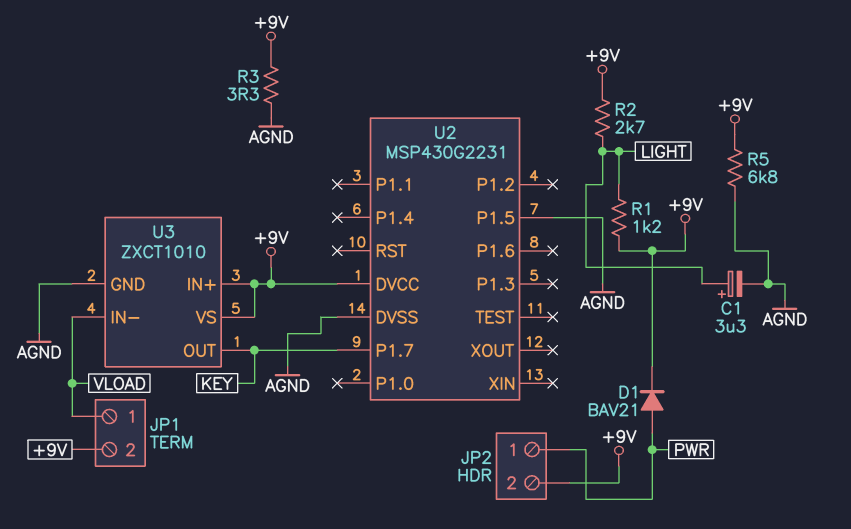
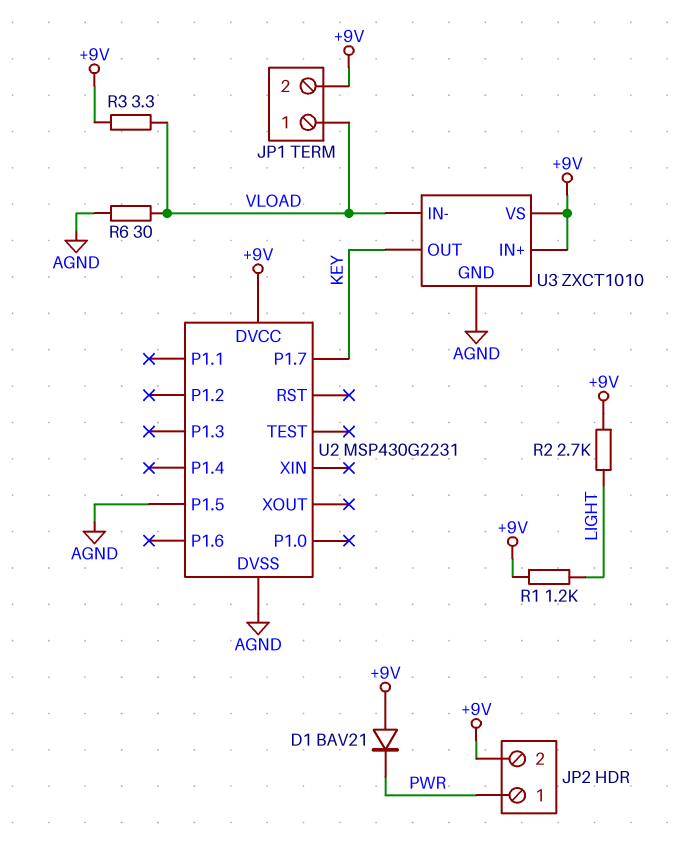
C1: 3.3uF (plus LIGHT, minus AGND) -> none
D1: diode BAV21 (A PWR, K +9V) -> diode BAV21 (A +9V, K PWR)
R3: 3.3 (+9V, AGND) -> 3.3 (+9V, VLOAD)
R5: 6.8k (+9V, AGND) -> none
R6: none -> 30 (AGND, VLOAD)

